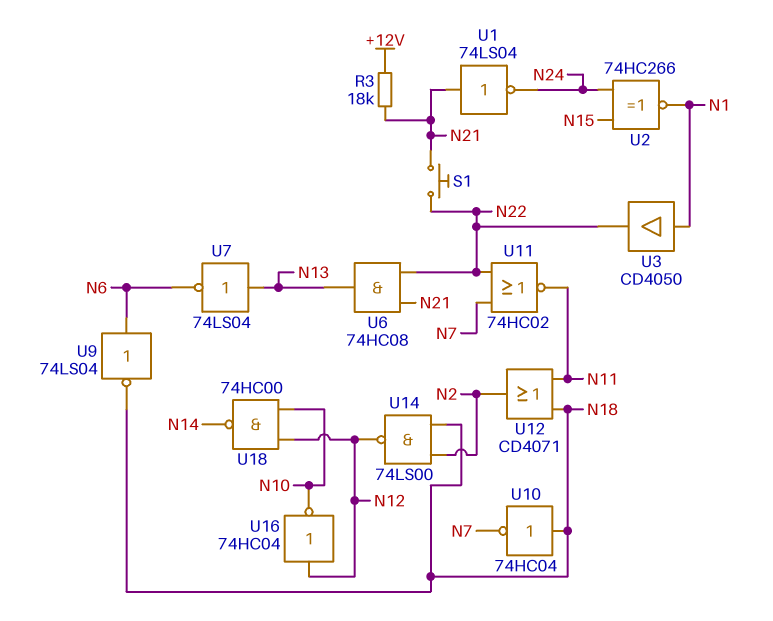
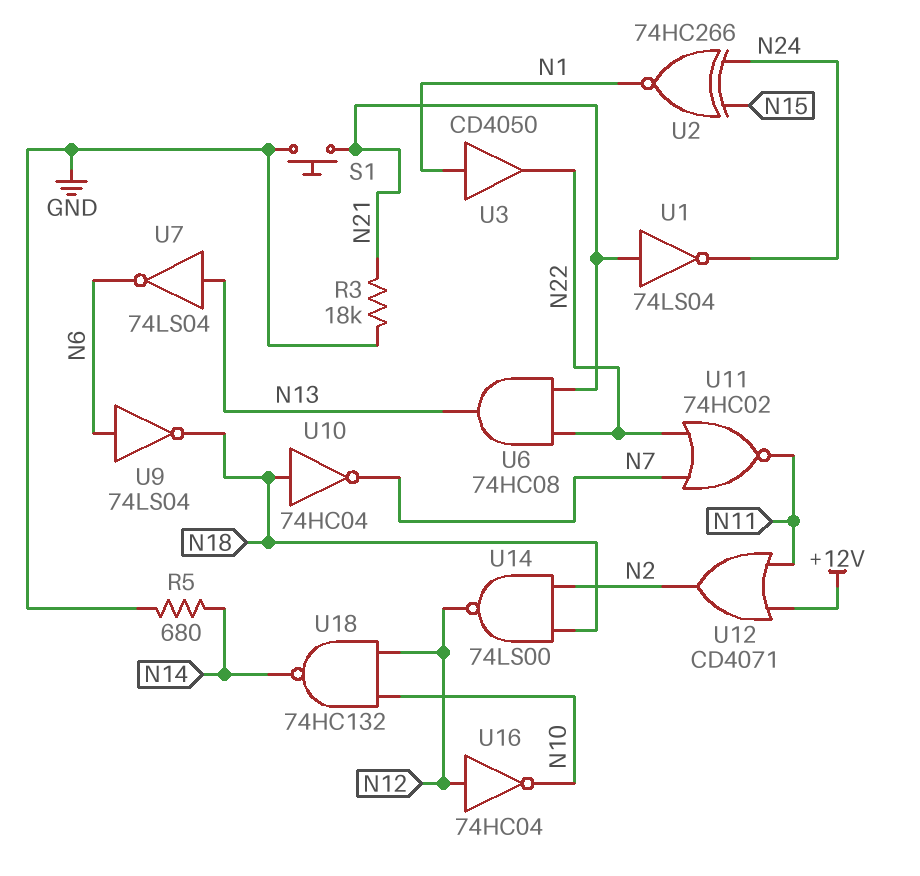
R3: 18k (+12V, N21) -> 18k (GND, N21)
R5: none -> 680 (GND, N14)
S1: button (N21, N22) -> button (GND, N21)
U12: OR CD4071 (in N11, in N18, out N2) -> OR CD4071 (in +12V, in N11, out N2)
U18: NAND 74HC00 (in N10, in N12, out N14) -> NAND 74HC132 (in N10, in N12, out N14)

